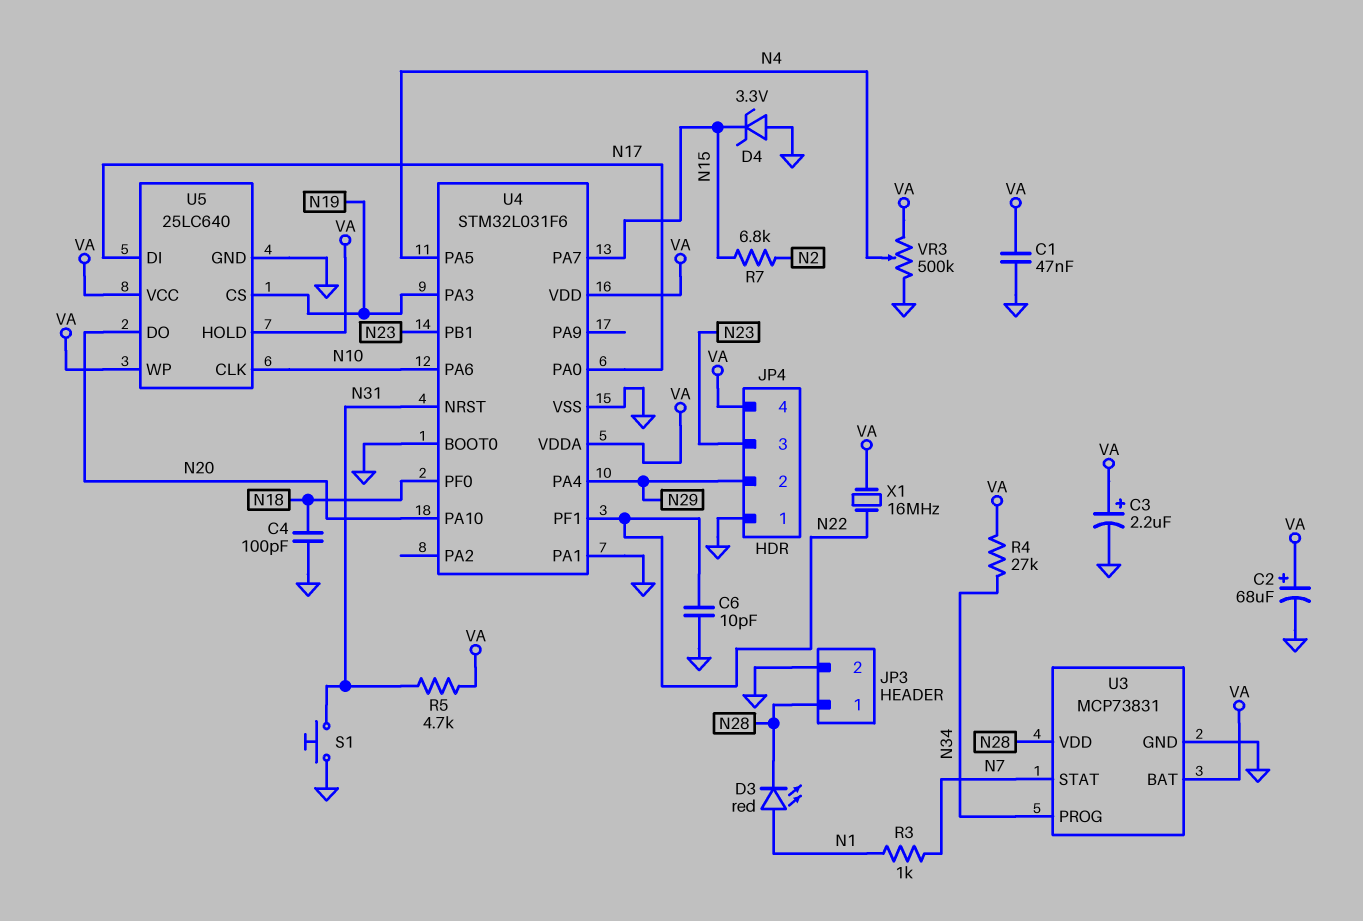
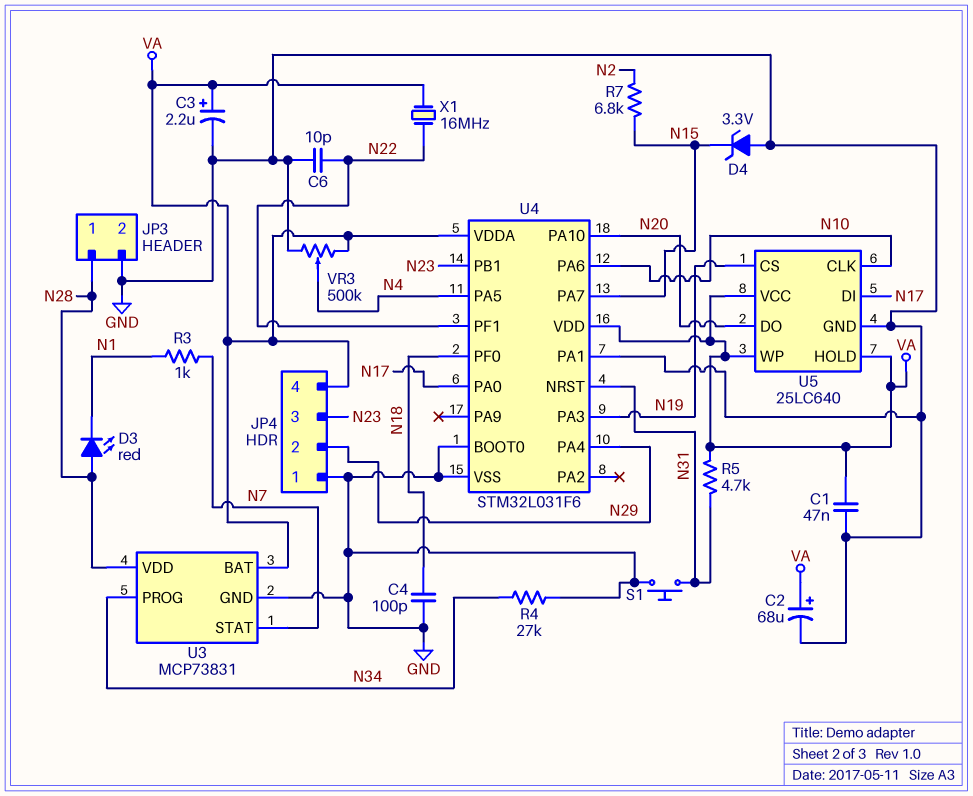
D3: LED red (A N1, K N28) -> LED red (A N28, K N1)
R4: 27k (N34, VA) -> 27k (GND, N34)

